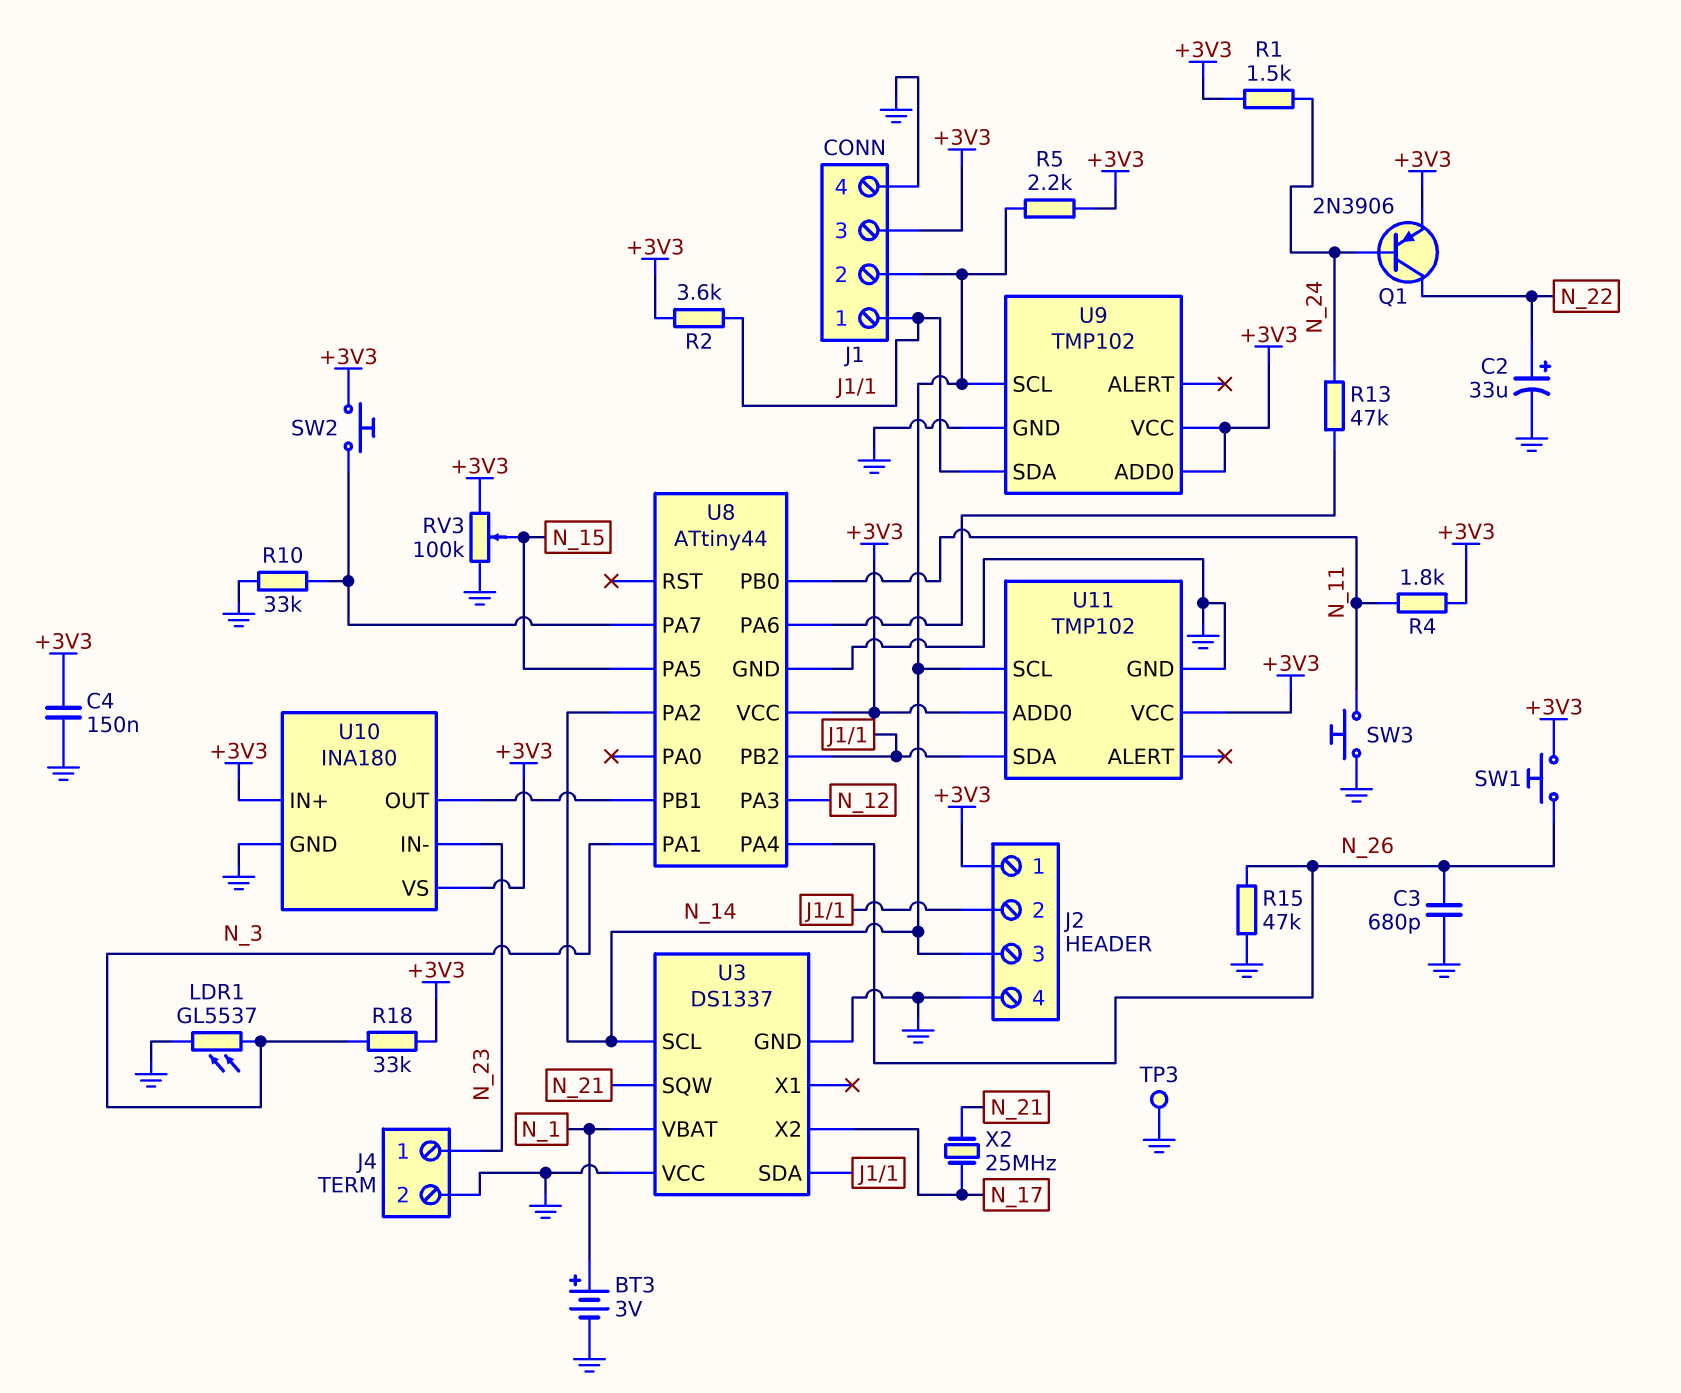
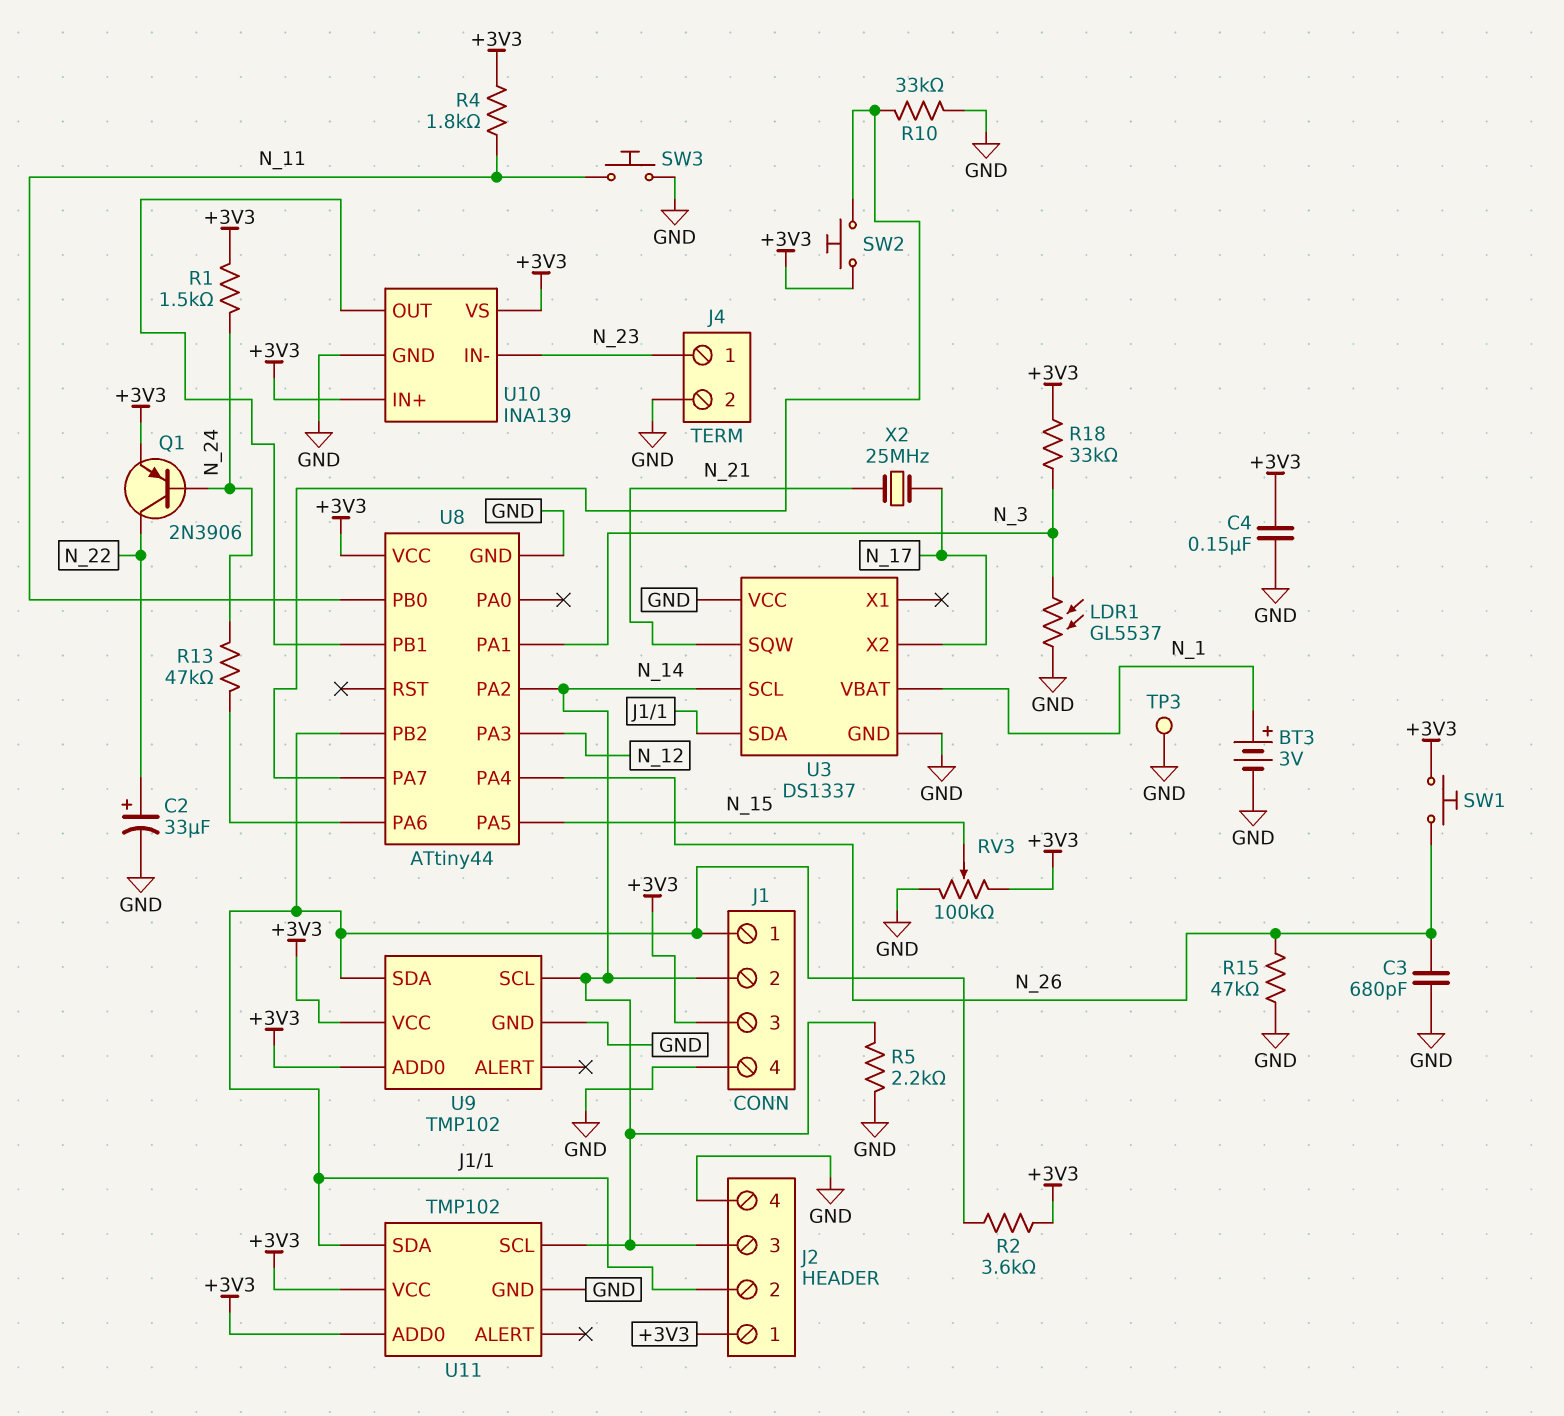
R5: 2.2k (+3V3, N_14) -> 2.2k (GND, N_14)
U10: INA180 -> INA139

